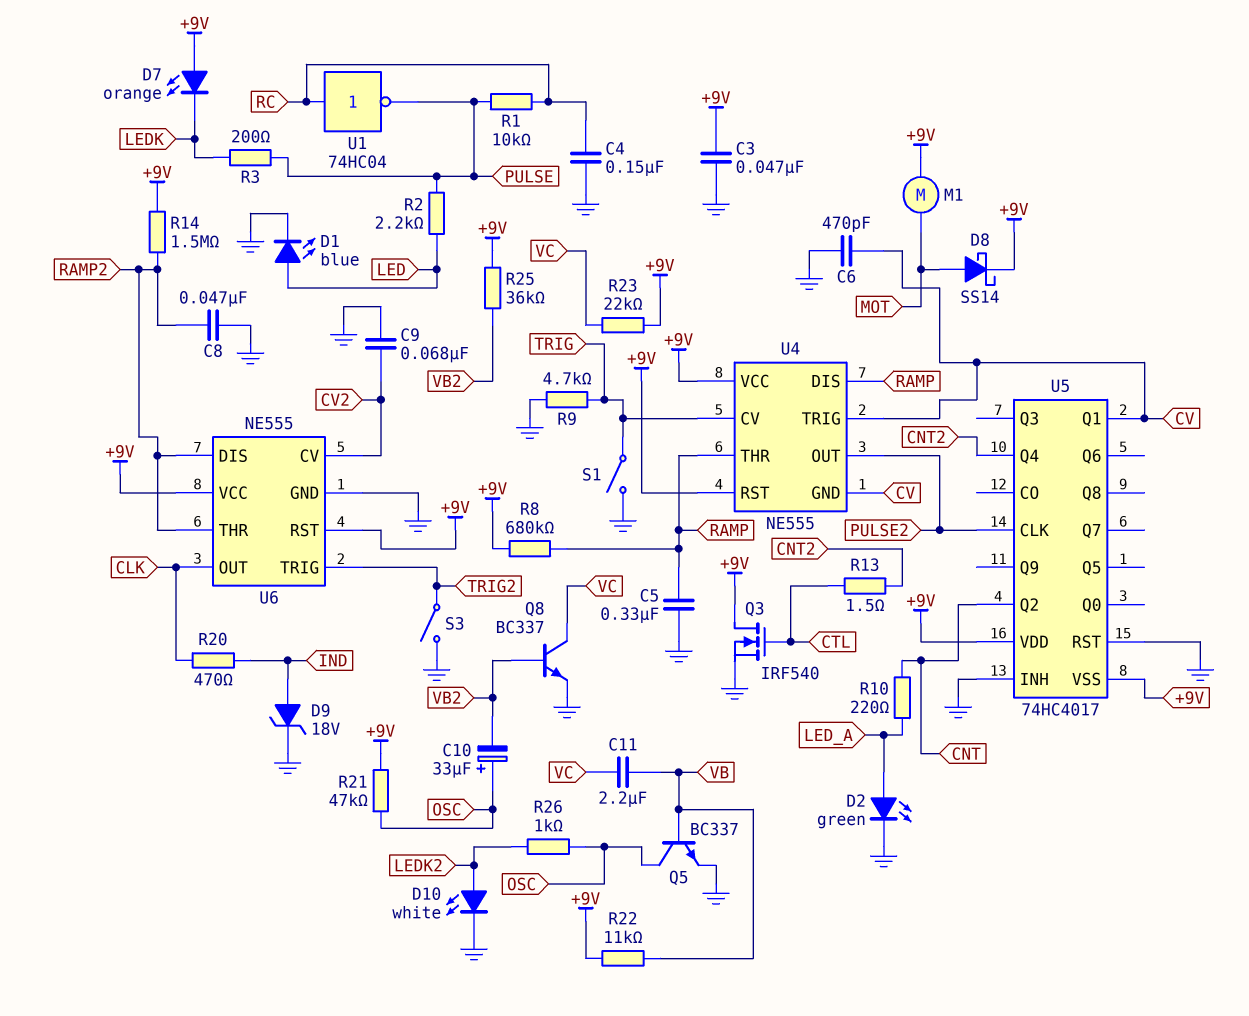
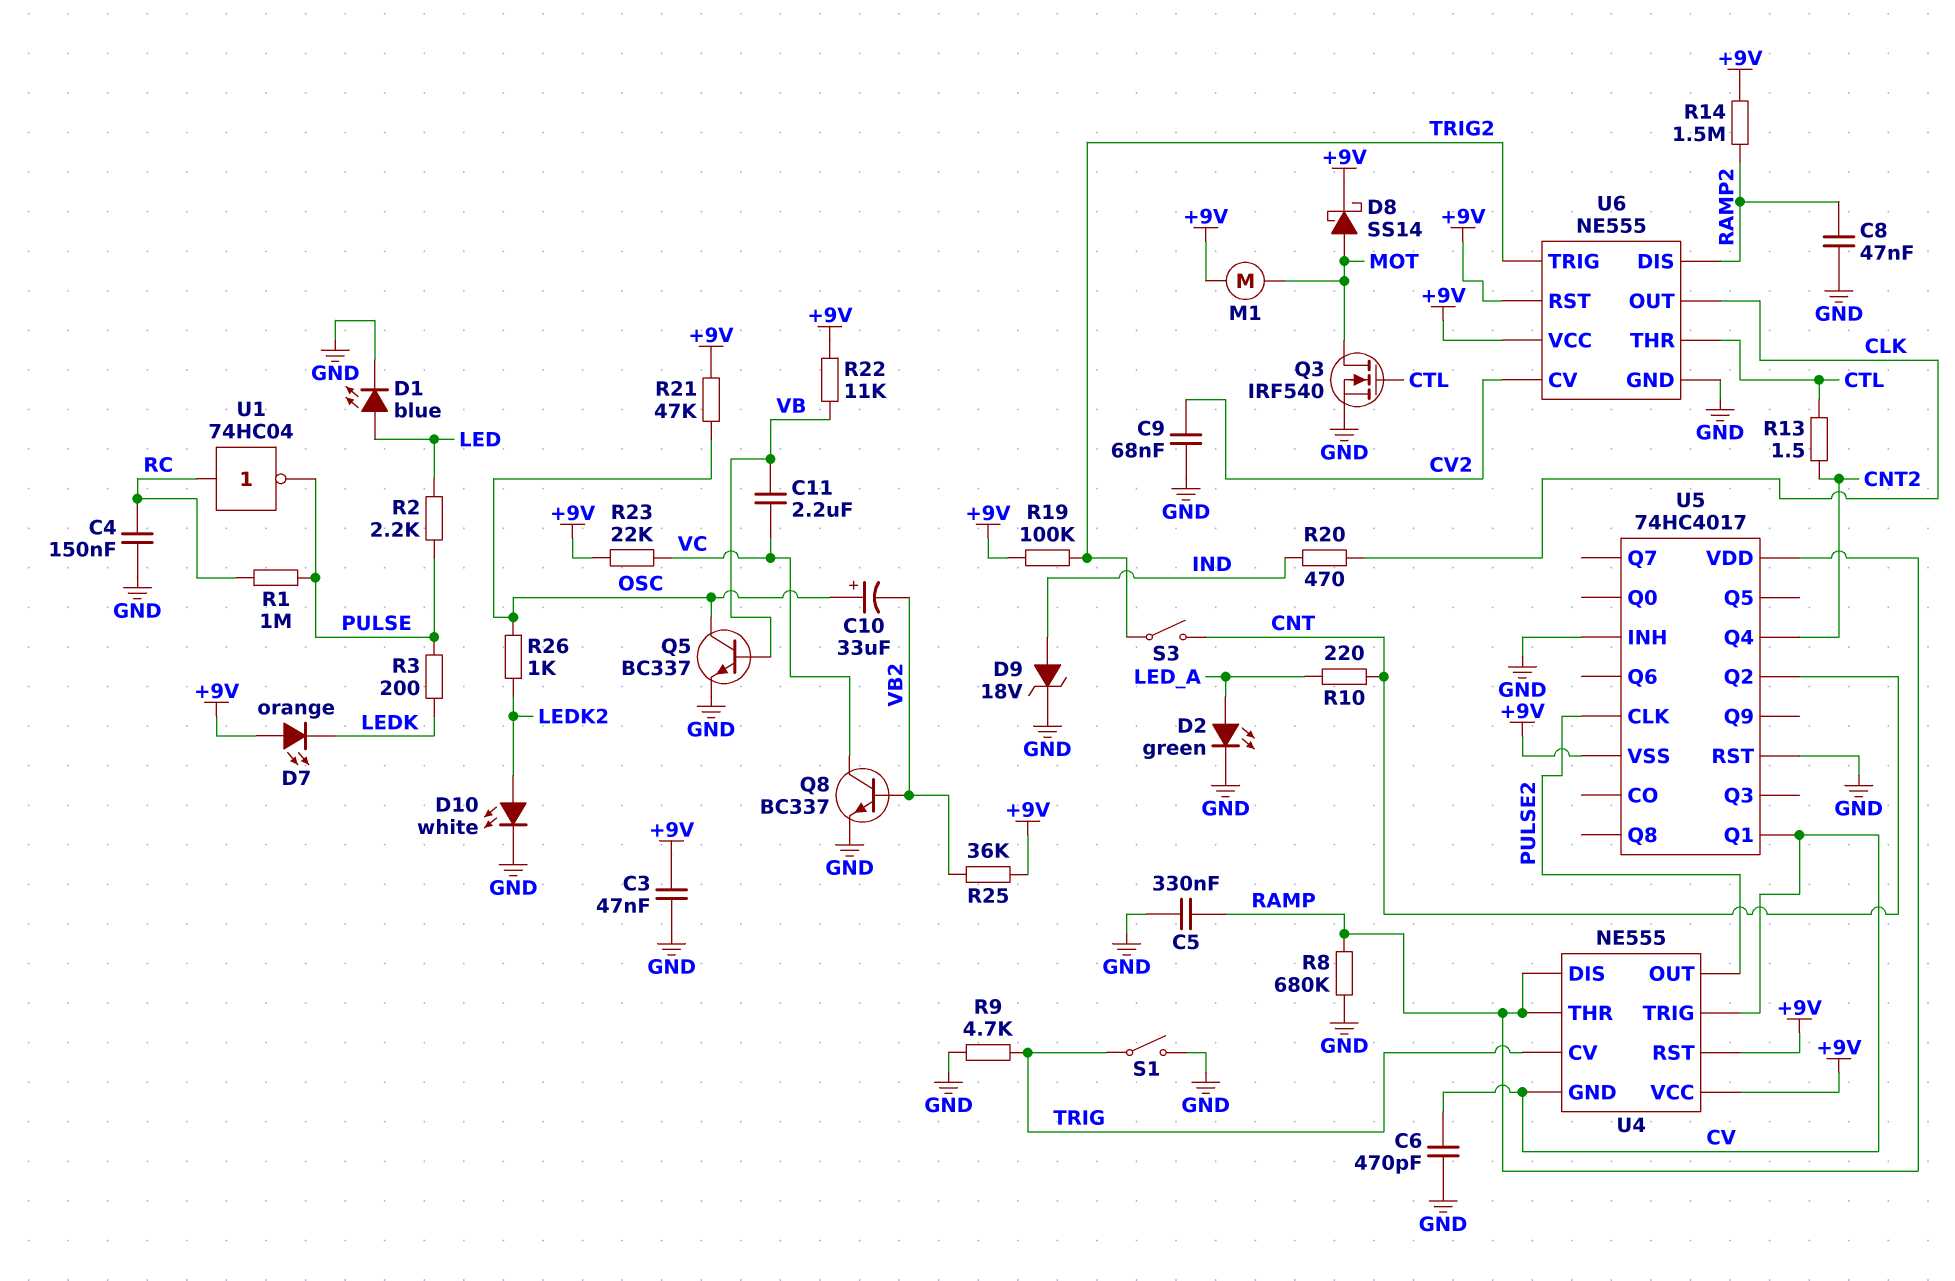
Q3: NMOS IRF540 (G CTL, D +9V, S GND) -> NMOS IRF540 (G CTL, D MOT, S GND)
R1: 10k (PULSE, RC) -> 1M (PULSE, RC)
R8: 680k (+9V, RAMP) -> 680k (GND, RAMP)
R19: none -> 100k (+9V, TRIG2)
S3: switch (GND, TRIG2) -> switch (CNT, TRIG2)
U5 pin VDD: +9V -> RAMP
U6 pin THR: RAMP2 -> CTL

